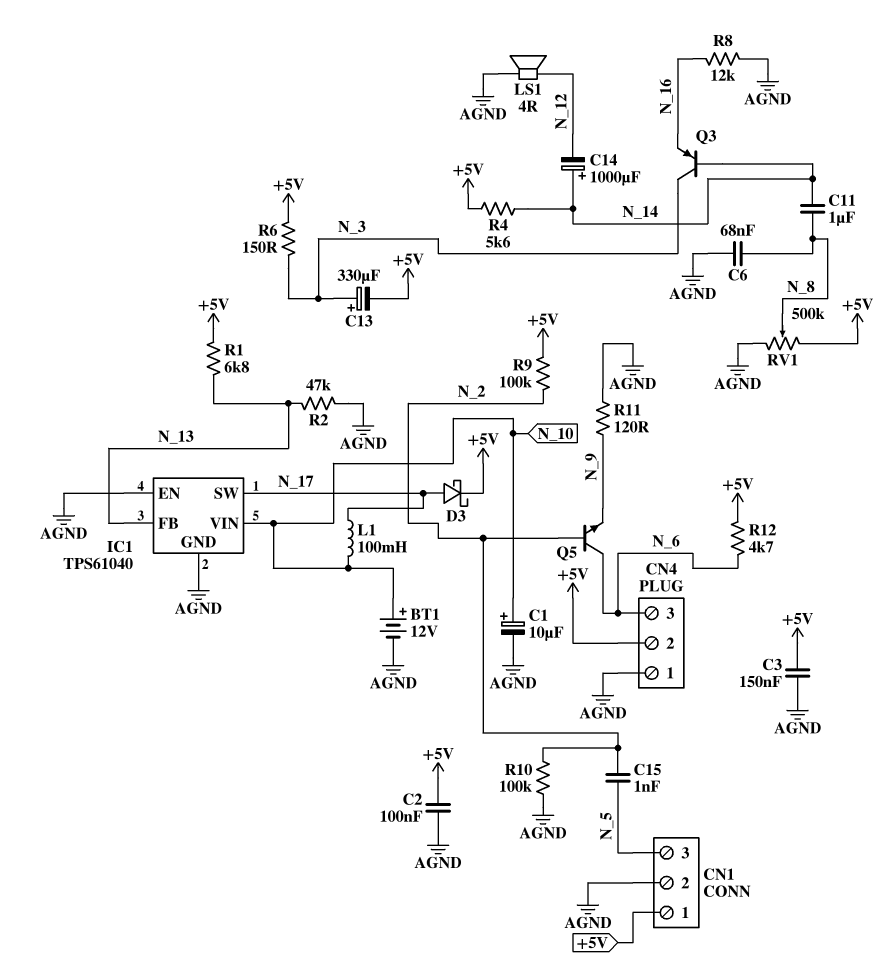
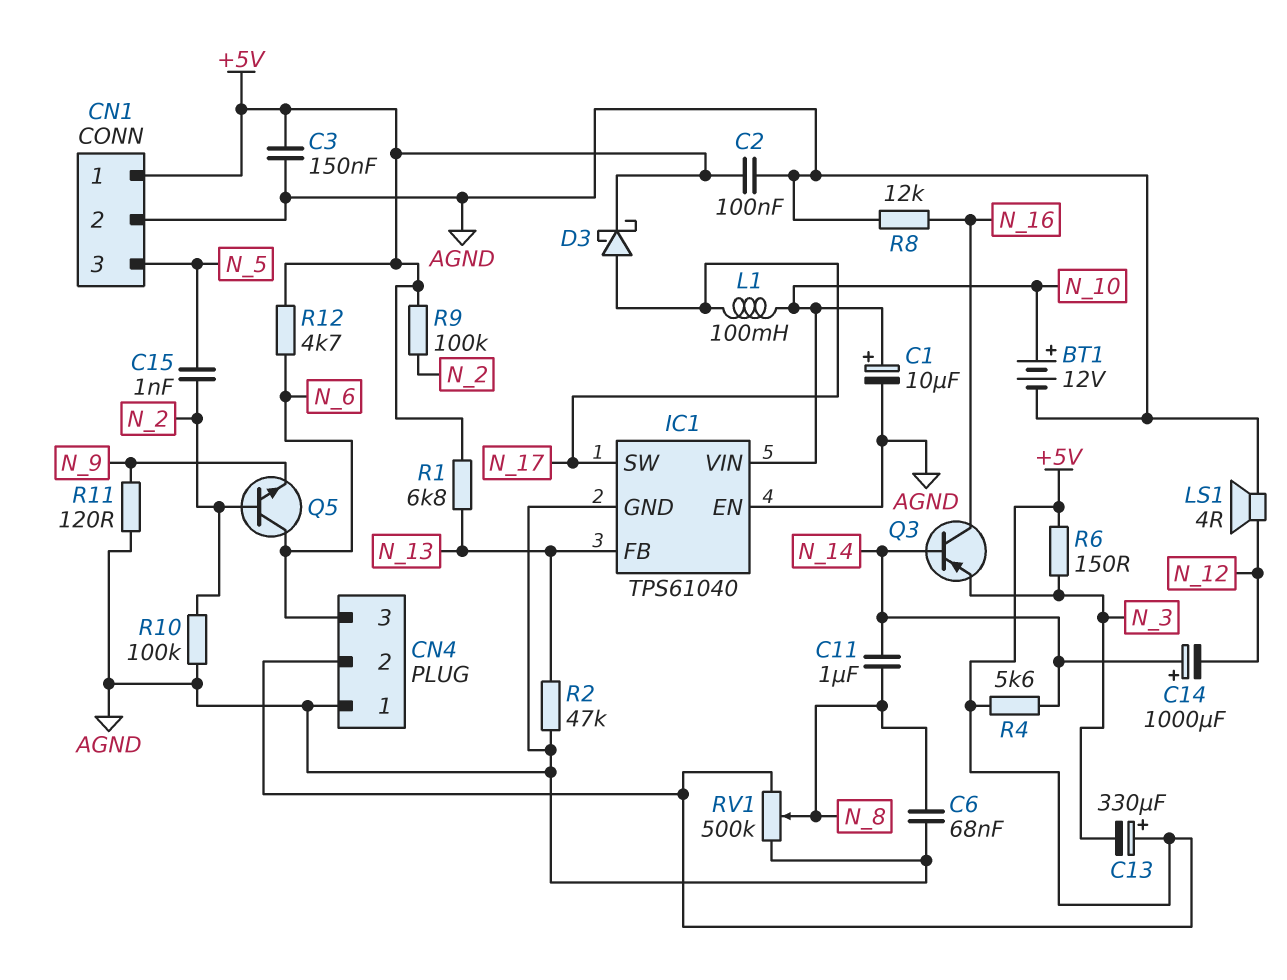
C13: 330uF (plus N_3, minus +5V) -> 330uF (plus +5V, minus N_3)
Q3: PNP (B N_14, C N_3, E N_16) -> PNP (B N_14, C N_16, E N_3)

